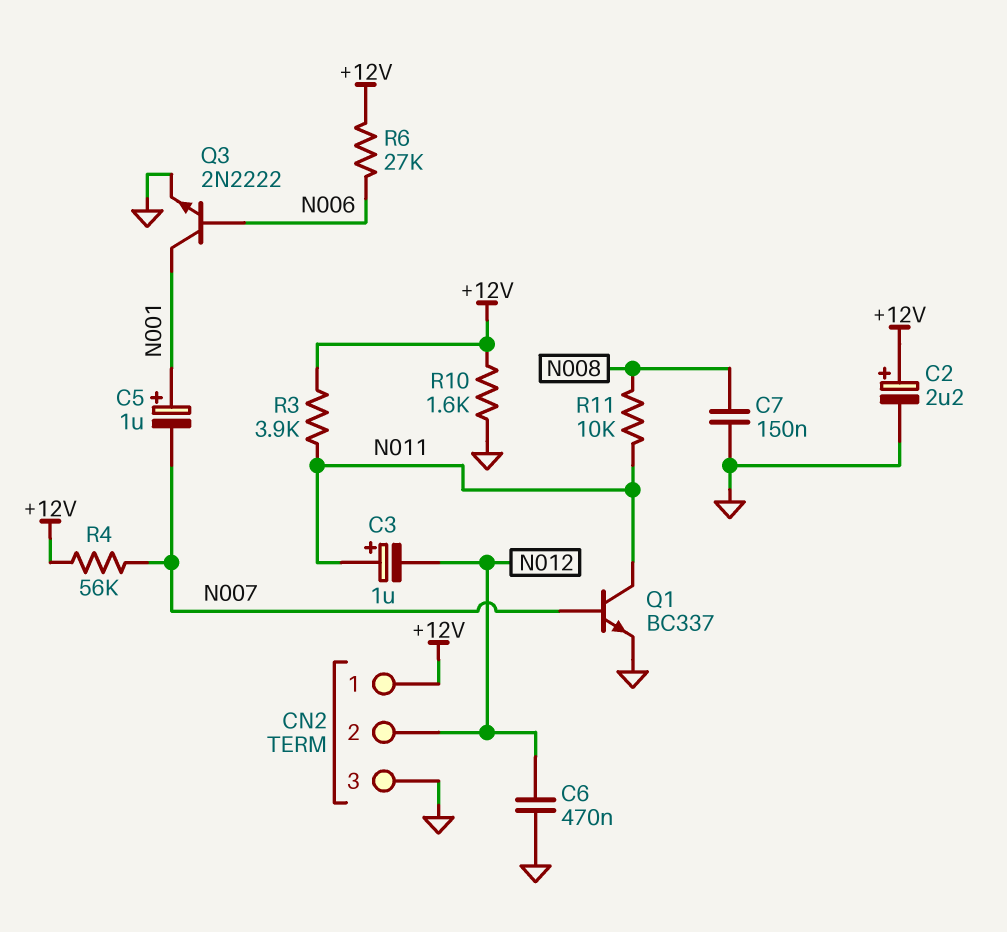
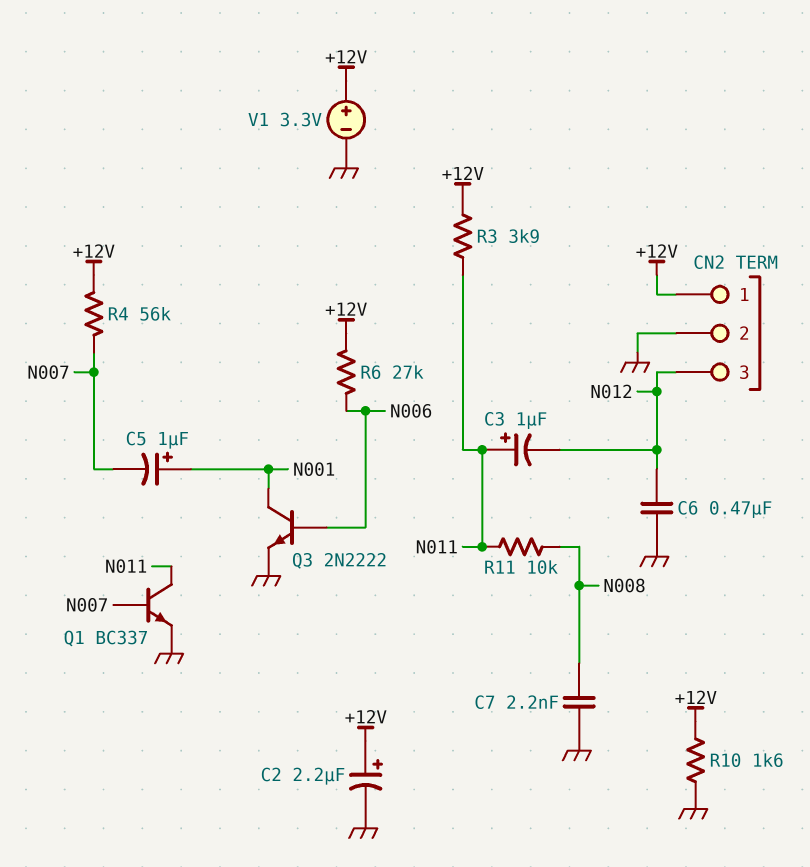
C7: 150nF (GND, N008) -> 2.2nF (GND, N008)
CN2 pin 2: N012 -> GND
CN2 pin 3: GND -> N012
V1: none -> 3.3V (plus +12V, minus GND)

